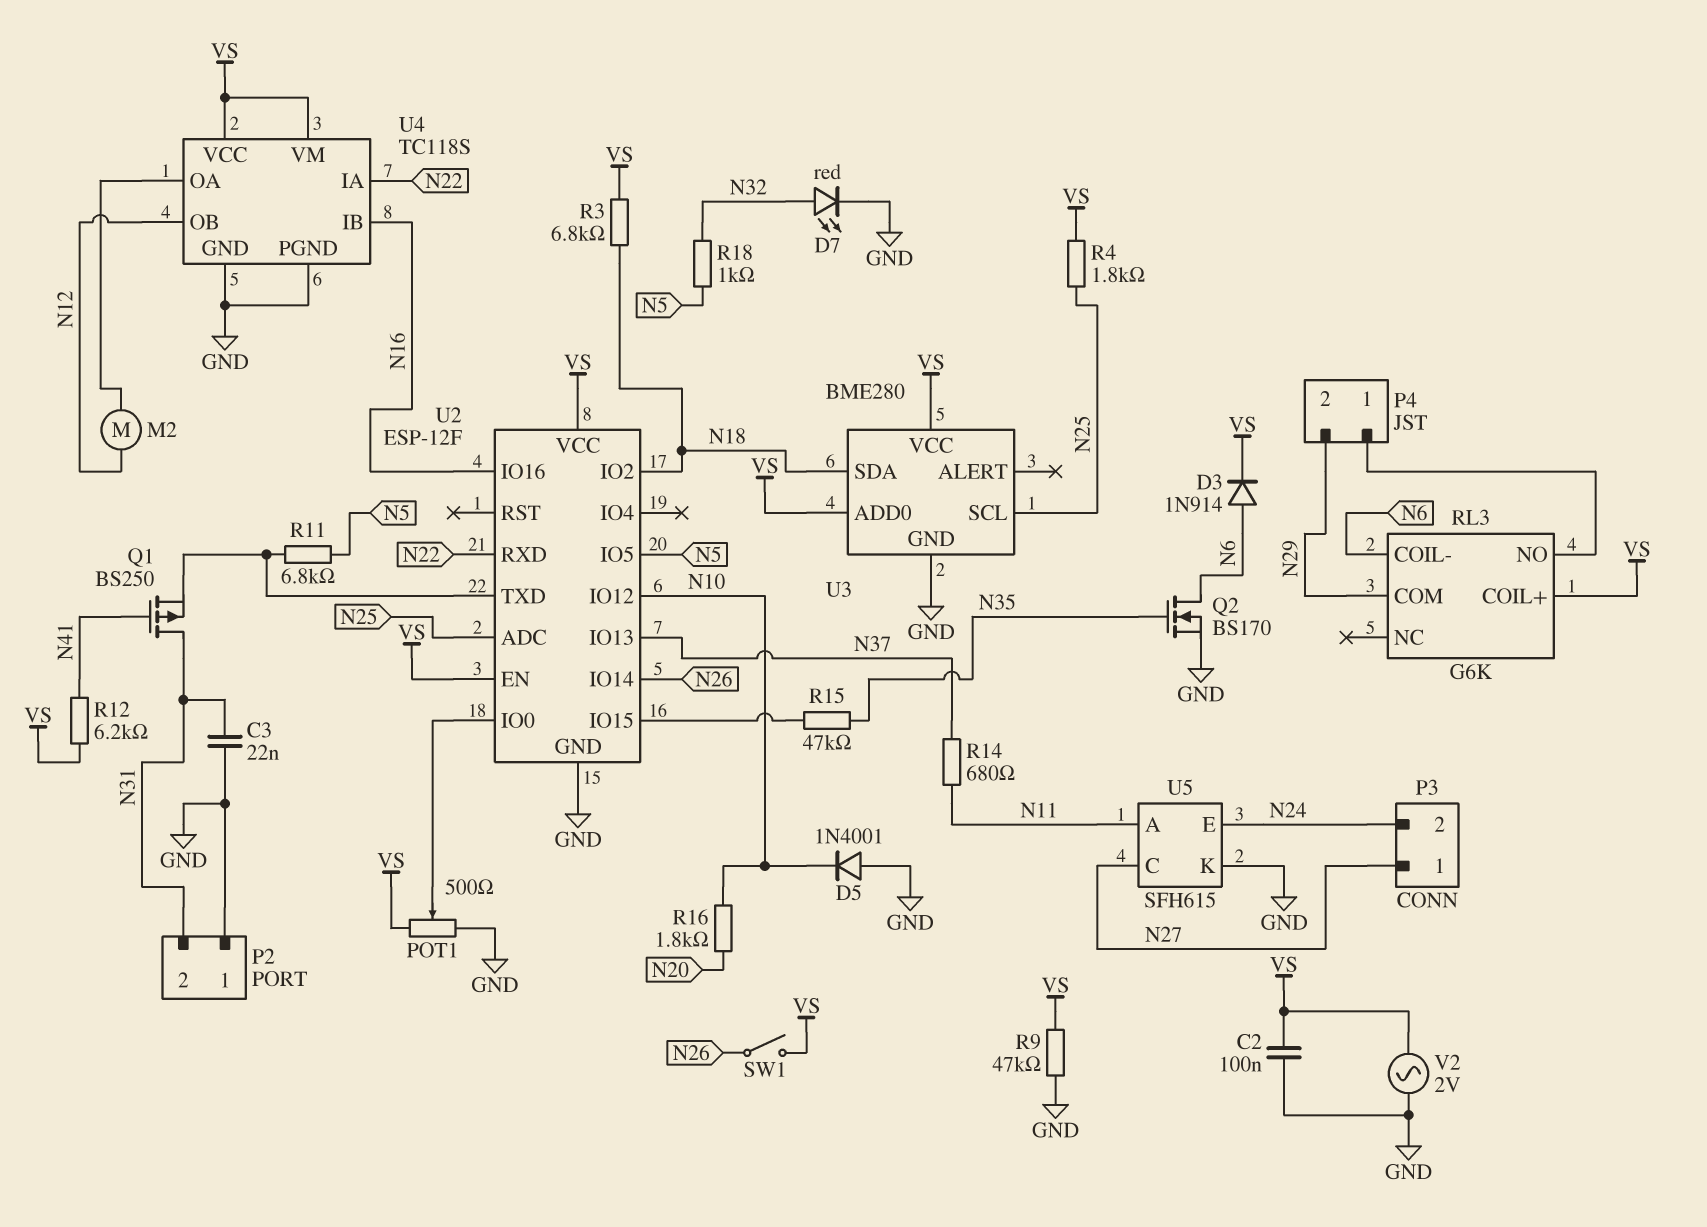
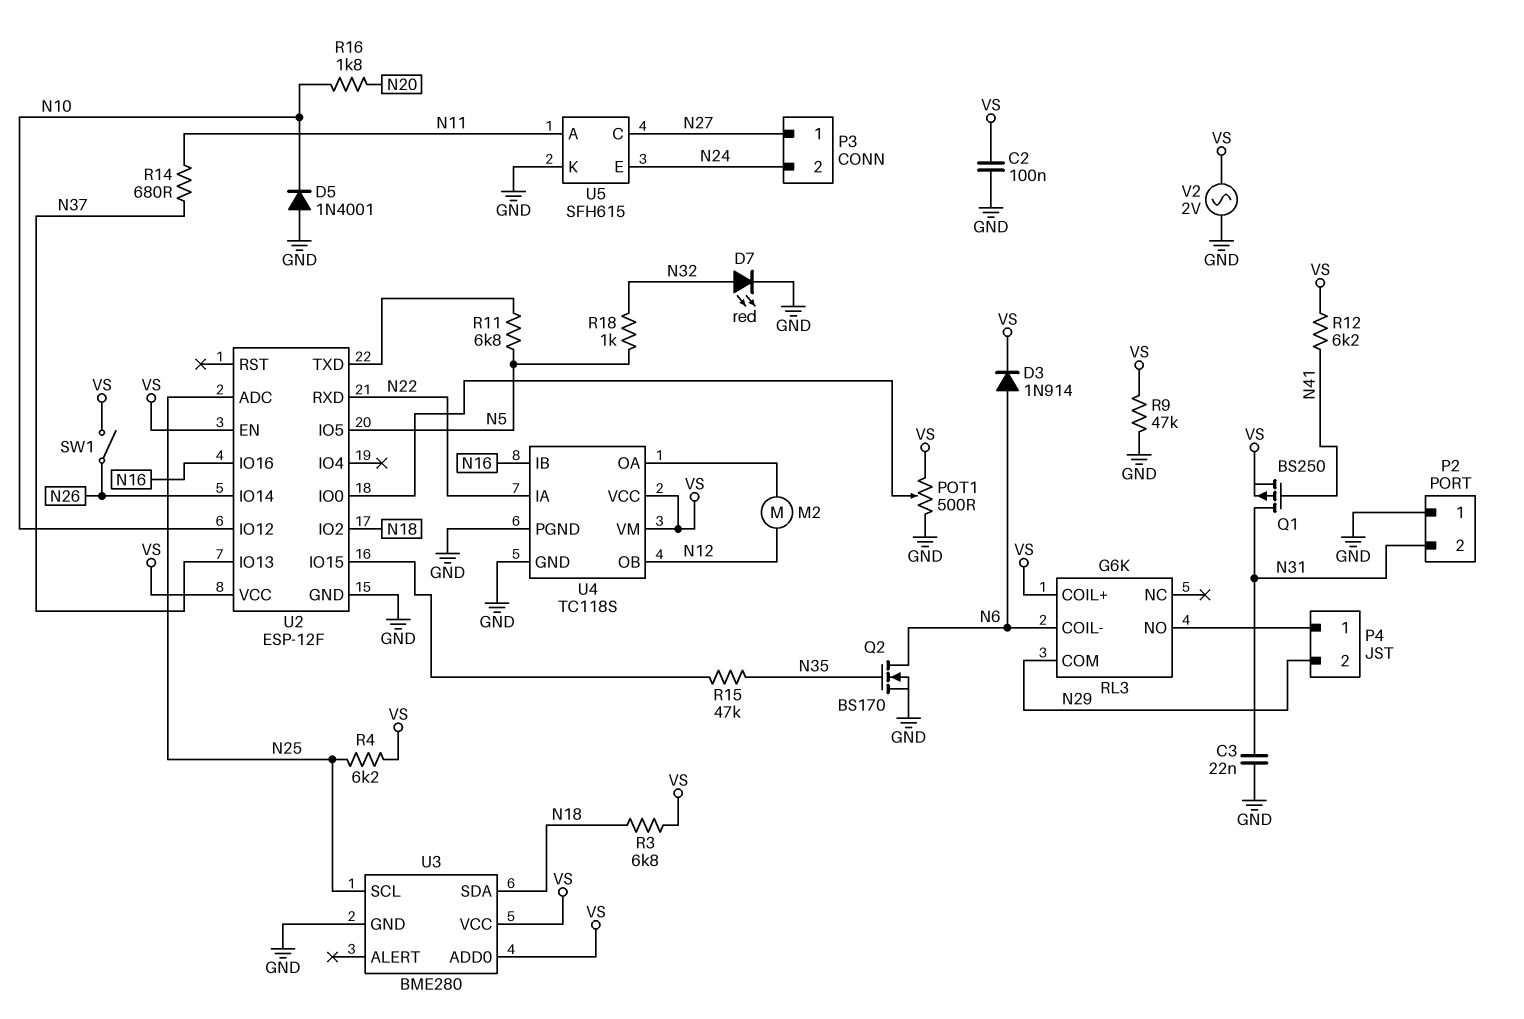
Q1: PMOS BS250 (G N41, D N31, S U2/TXD) -> PMOS BS250 (G N41, D N31, S VS)
R4: 1.8k (N25, VS) -> 6.2k (N25, VS)

